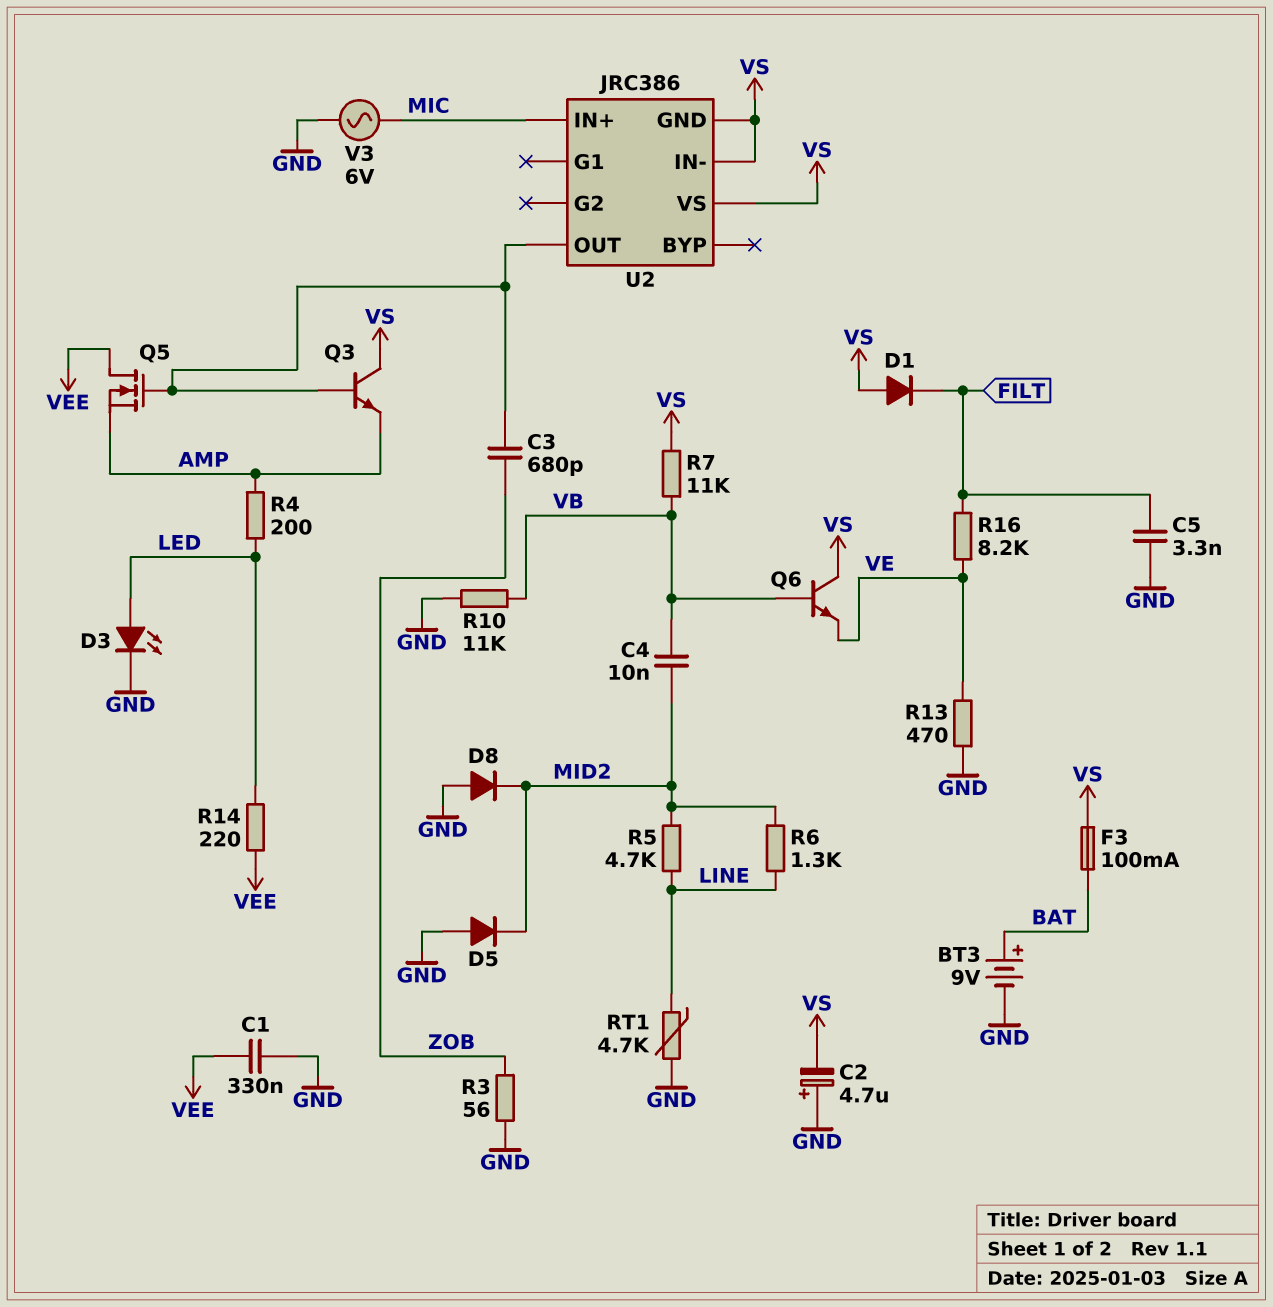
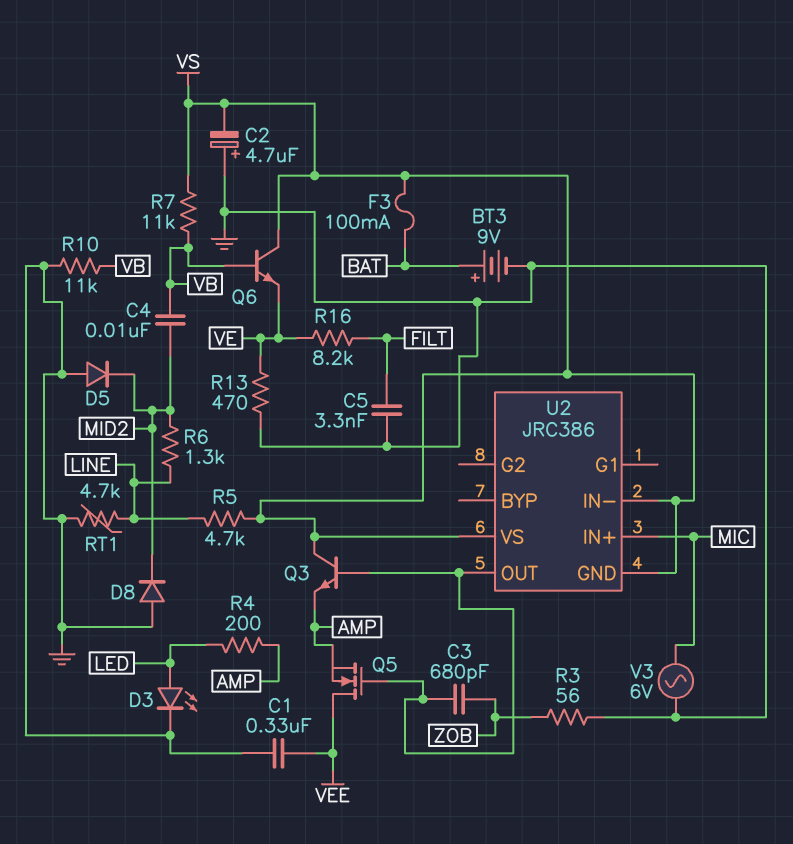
D1: diode (A VS, K FILT) -> none
R5: 4.7k (LINE, MID2) -> 4.7k (LINE, VS)
R14: 220 (LED, VEE) -> none

